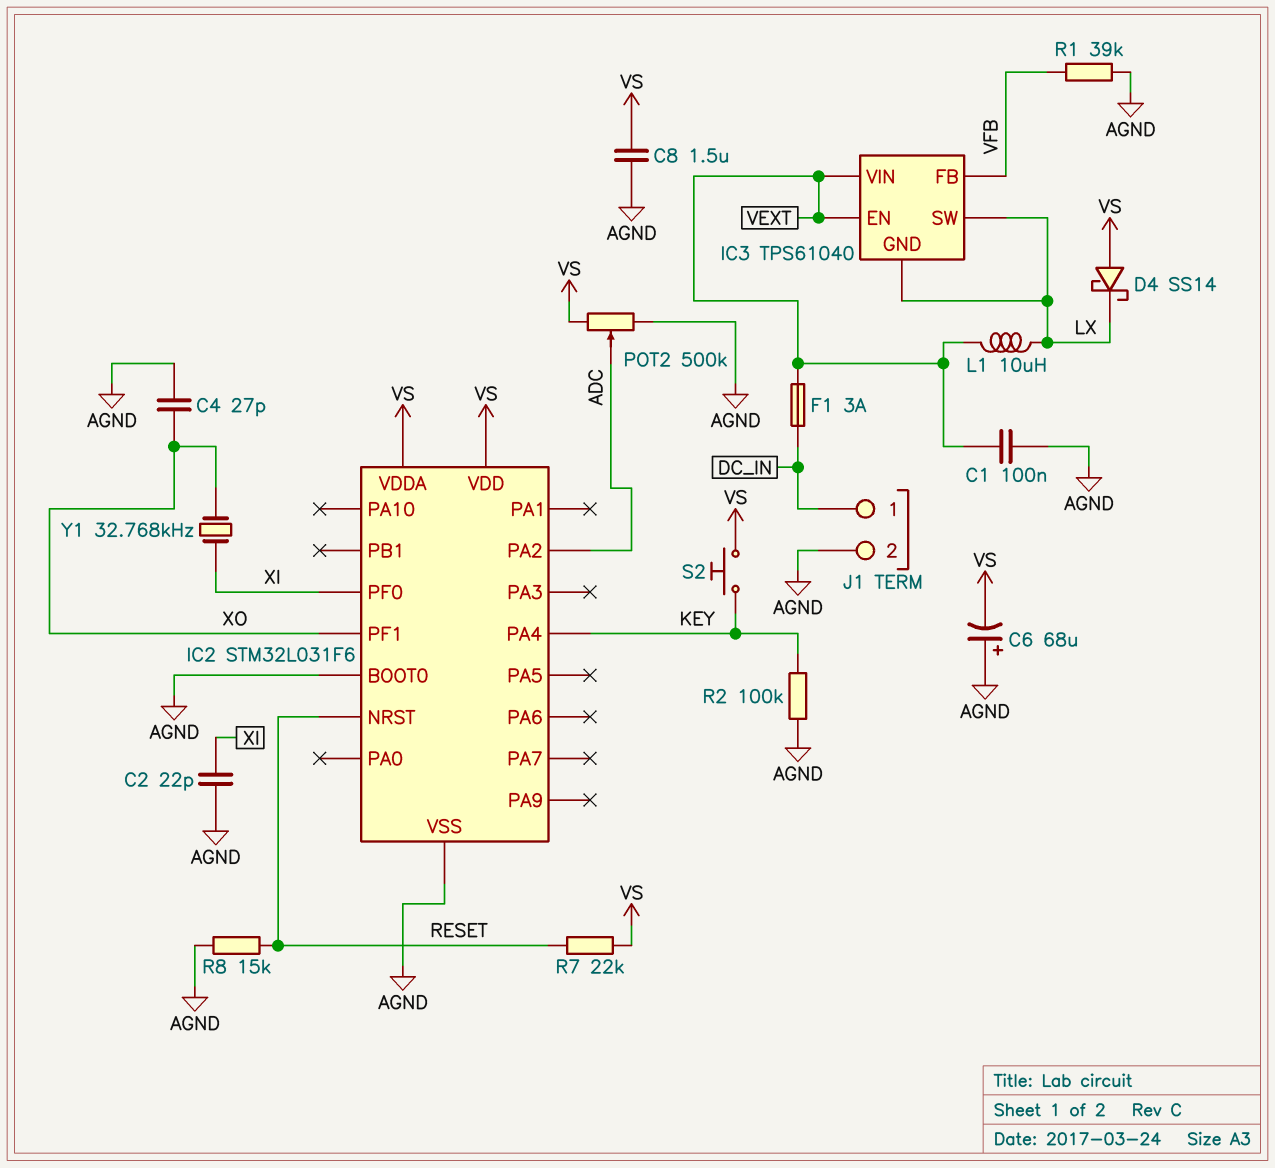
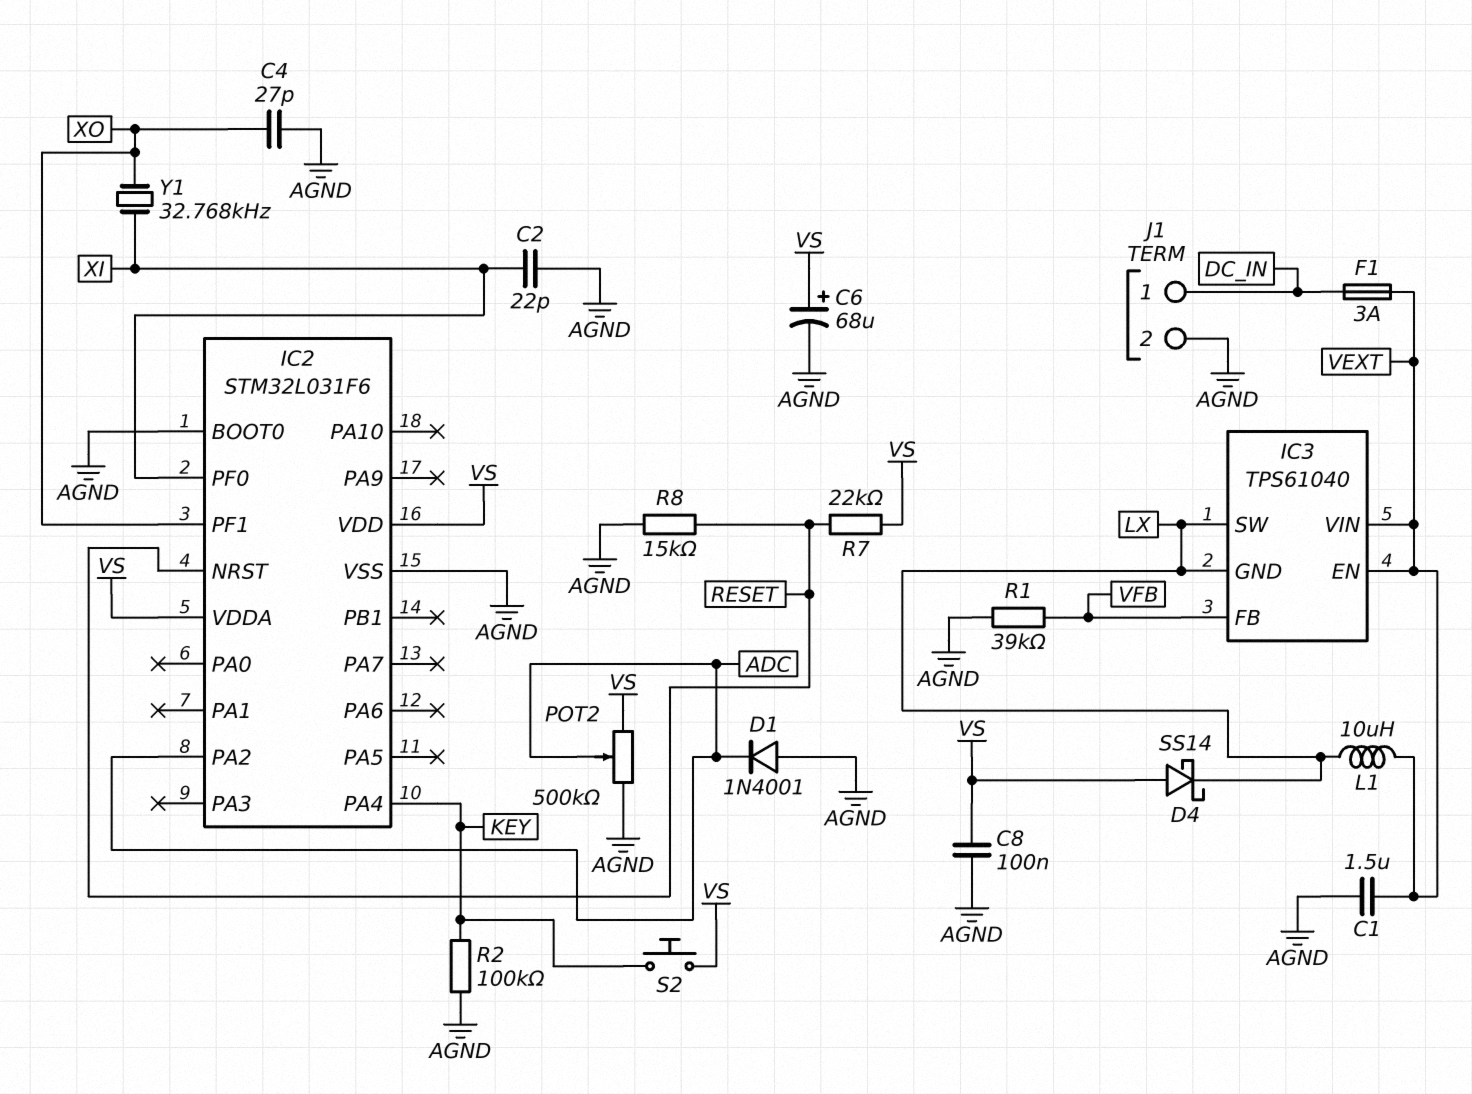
C1: 100nF (AGND, VEXT) -> 1.5uF (AGND, VEXT)
C6: 68uF (plus AGND, minus VS) -> 68uF (plus VS, minus AGND)
C8: 1.5uF (AGND, VS) -> 100nF (AGND, VS)
D1: none -> diode 1N4001 (A AGND, K ADC)

